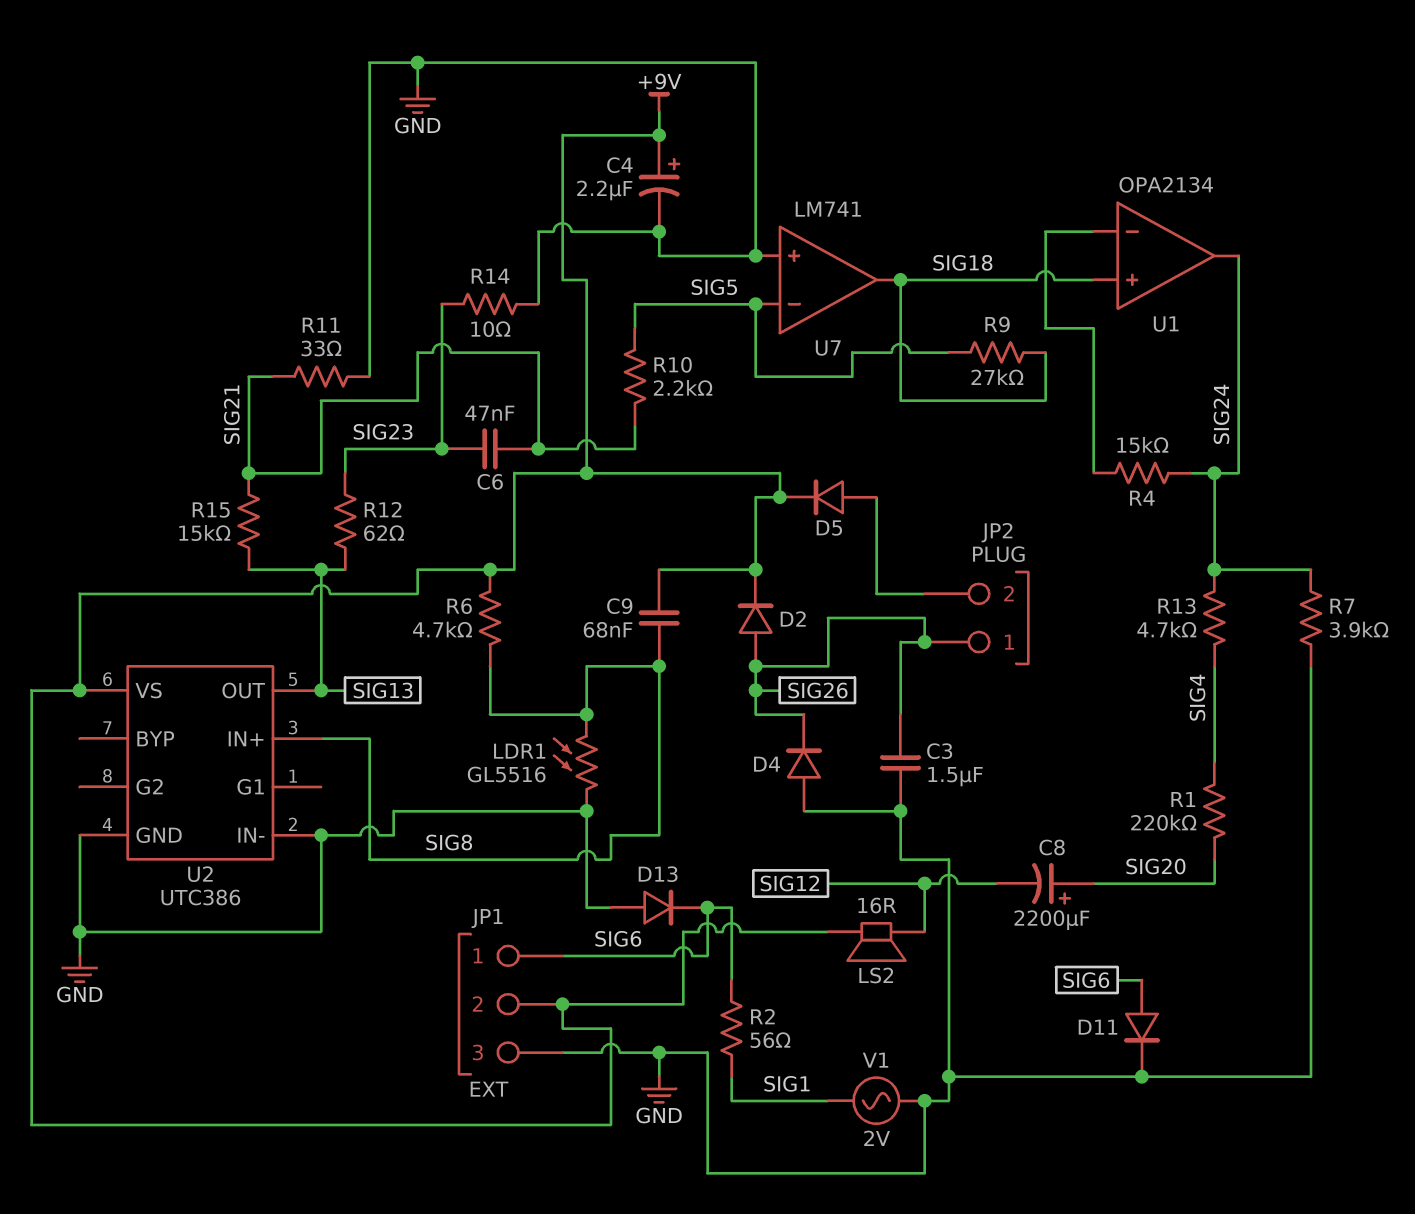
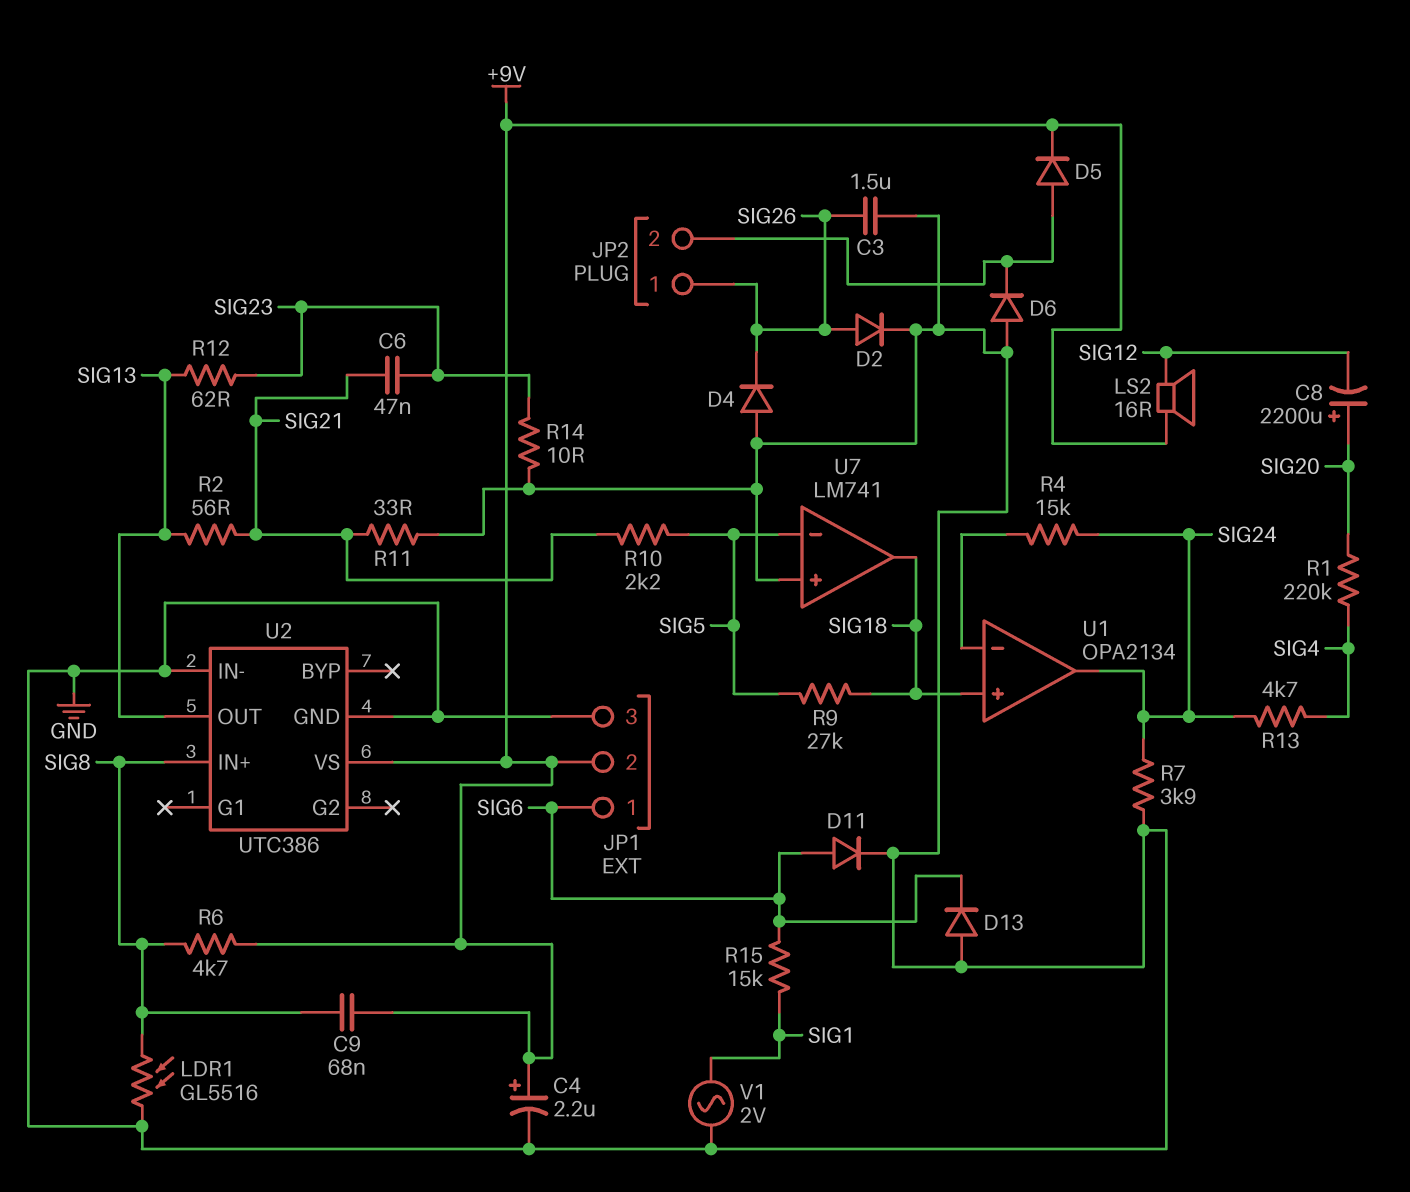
D2: diode (A SIG26, K +9V) -> diode (A SIG26, K GND)
D6: none -> diode (A GND, K JP2/2)
R2: 56 (SIG1, SIG6) -> 56 (SIG13, SIG21)
R15: 15k (SIG13, SIG21) -> 15k (SIG1, SIG6)

